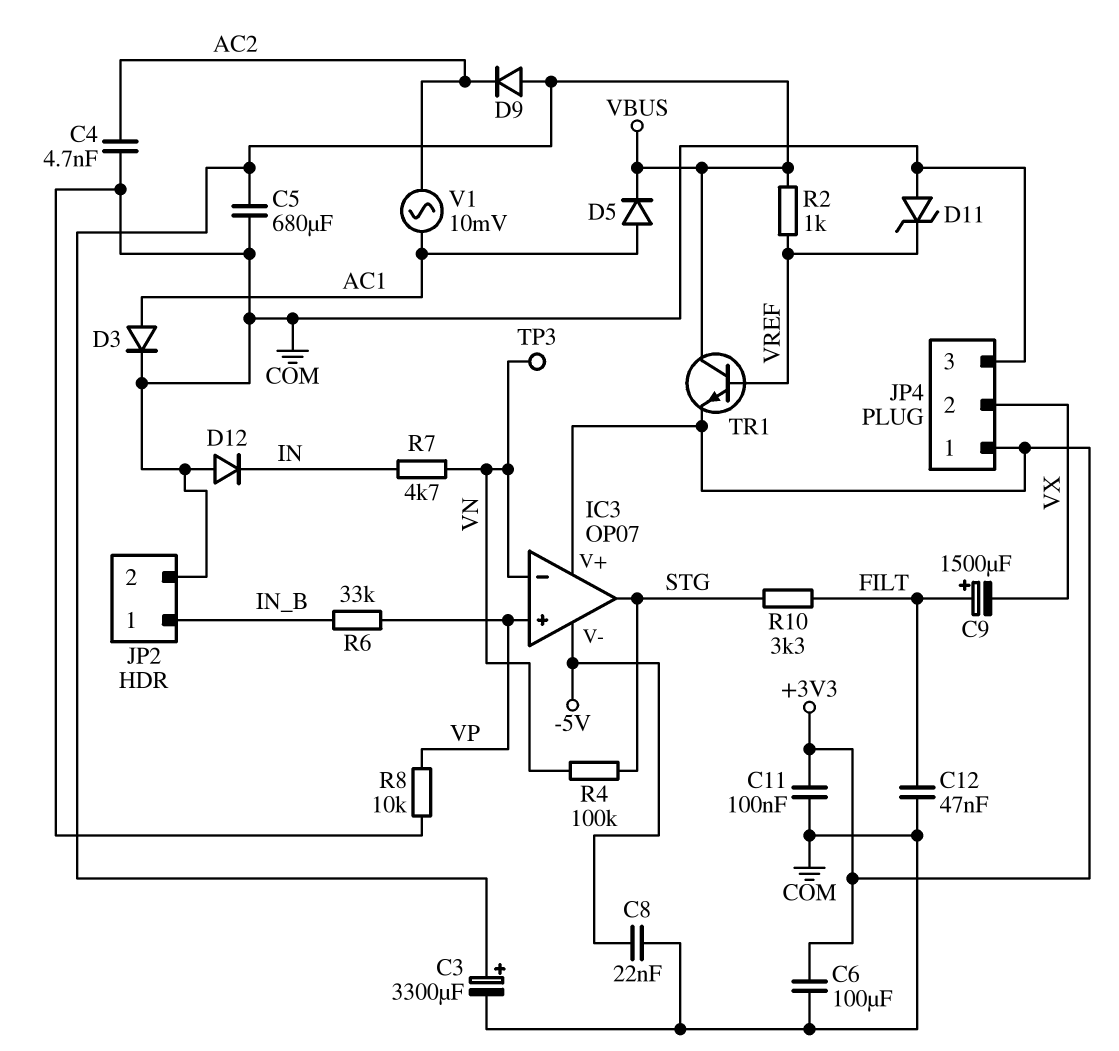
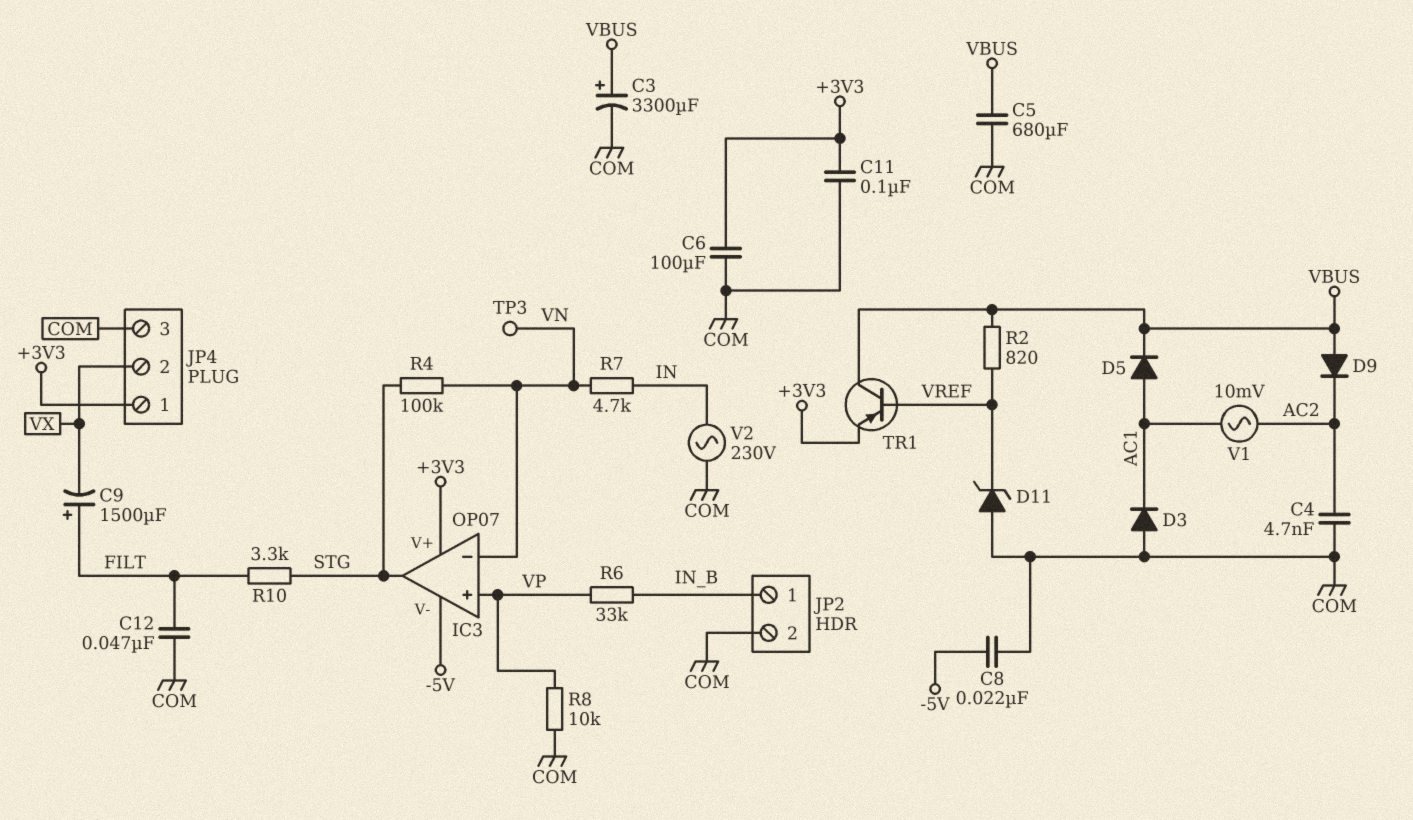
D3: diode (A AC1, K COM) -> diode (A COM, K AC1)
D12: diode (A COM, K IN) -> none
R2: 1k (VBUS, VREF) -> 820 (VBUS, VREF)
TR1: NPN (B VREF, C VBUS, E +3V3) -> PNP (B VREF, C VBUS, E +3V3)
V2: none -> AC 230V (COM, IN)

